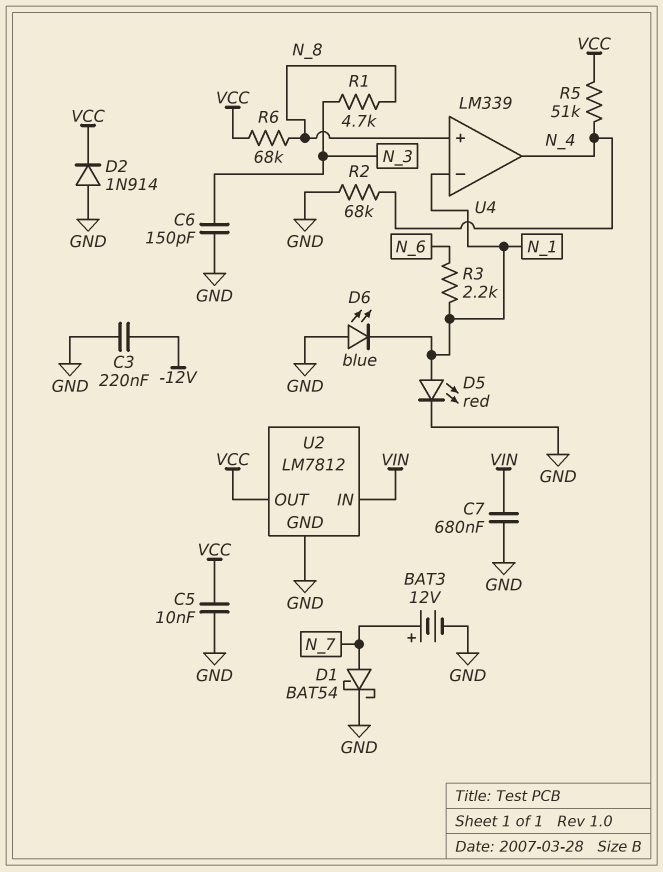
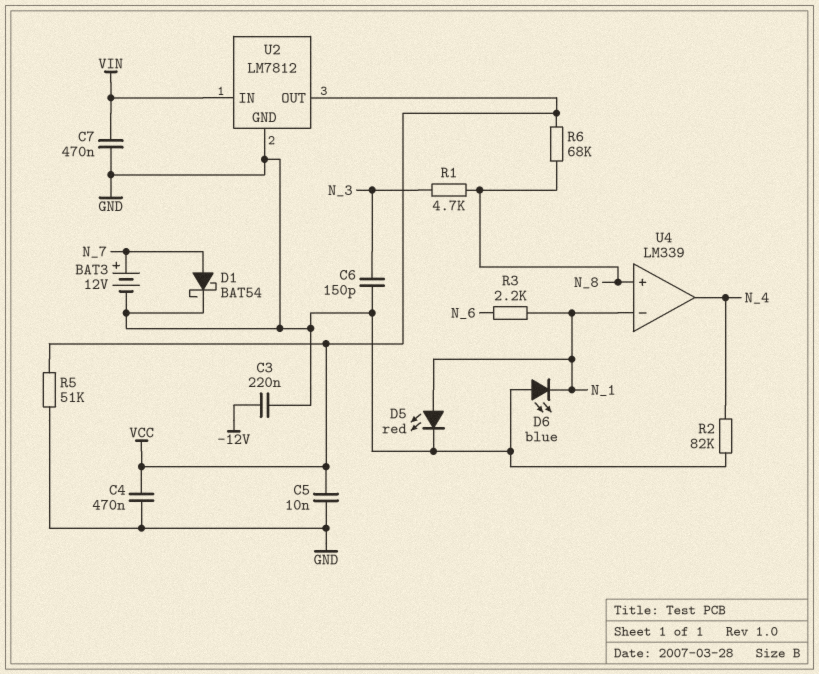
C4: none -> 470nF (GND, VCC)
C7: 680nF (GND, VIN) -> 470nF (GND, VIN)
D2: diode 1N914 (A GND, K VCC) -> none
R2: 68k (GND, N_4) -> 82k (GND, N_4)
R5: 51k (N_4, VCC) -> 51k (GND, VCC)

